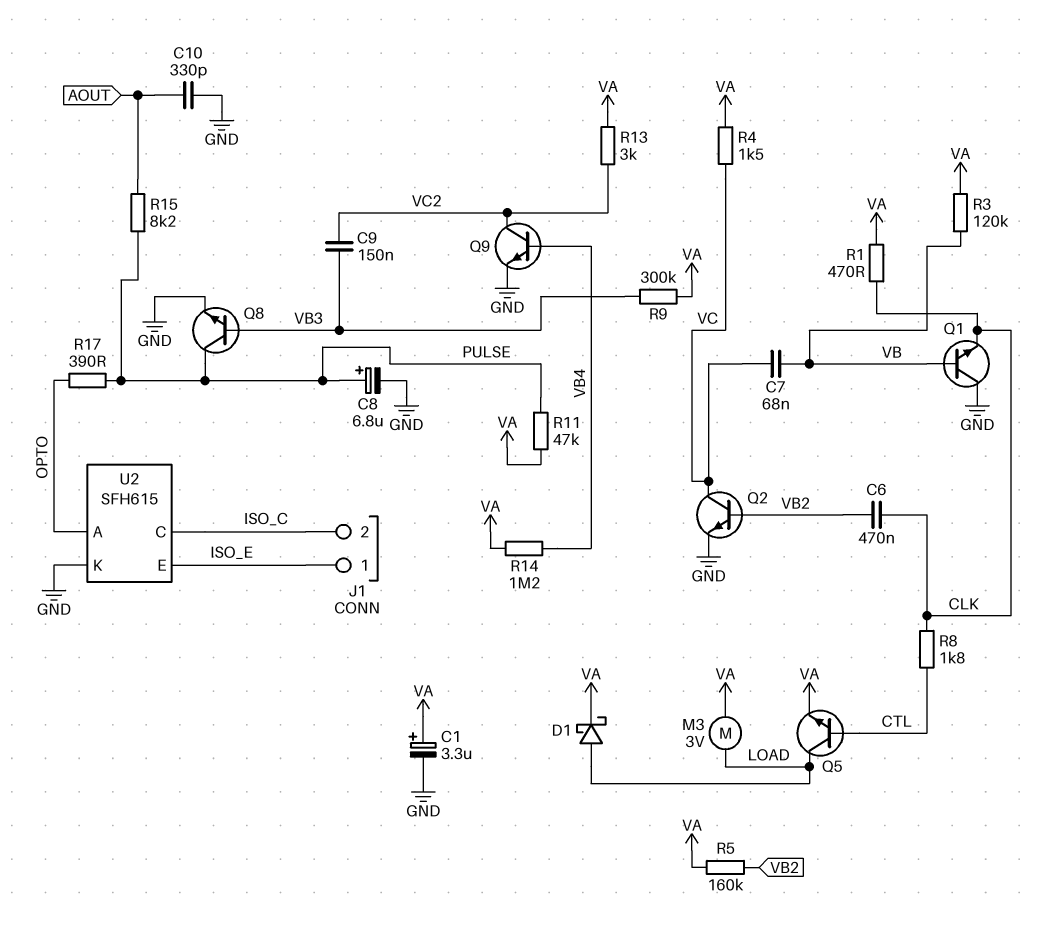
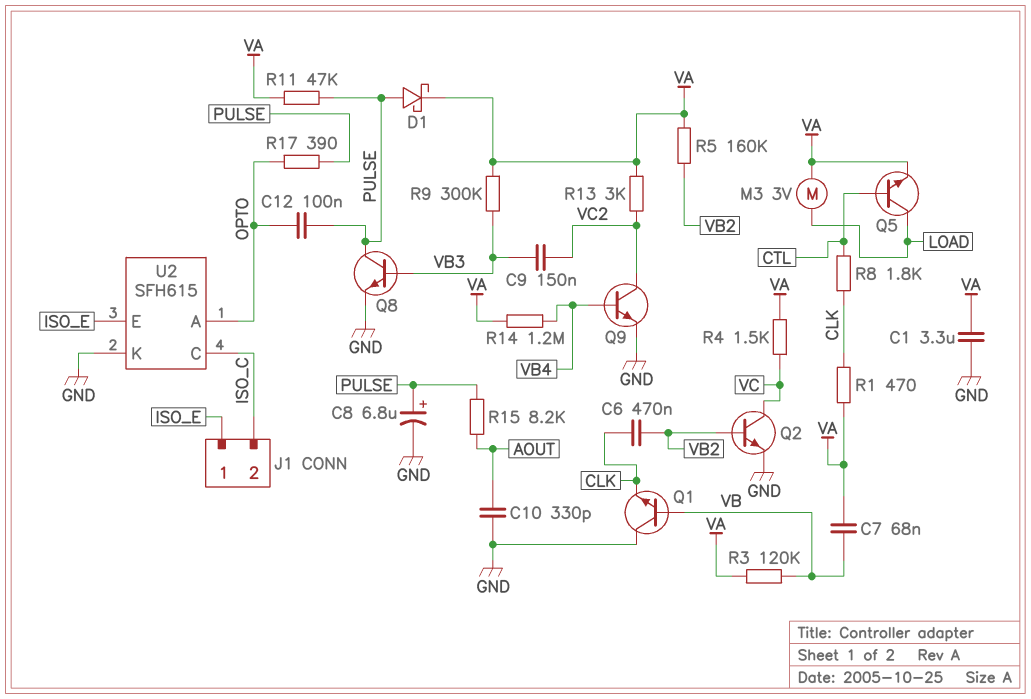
C1: 3.3uF (plus VA, minus GND) -> 3.3uF (GND, VA)
C7: 68nF (VB, VC) -> 68nF (VA, VB)
C12: none -> 100nF (OPTO, PULSE)
D1: schottky (A LOAD, K VA) -> schottky (A PULSE, K VA)

